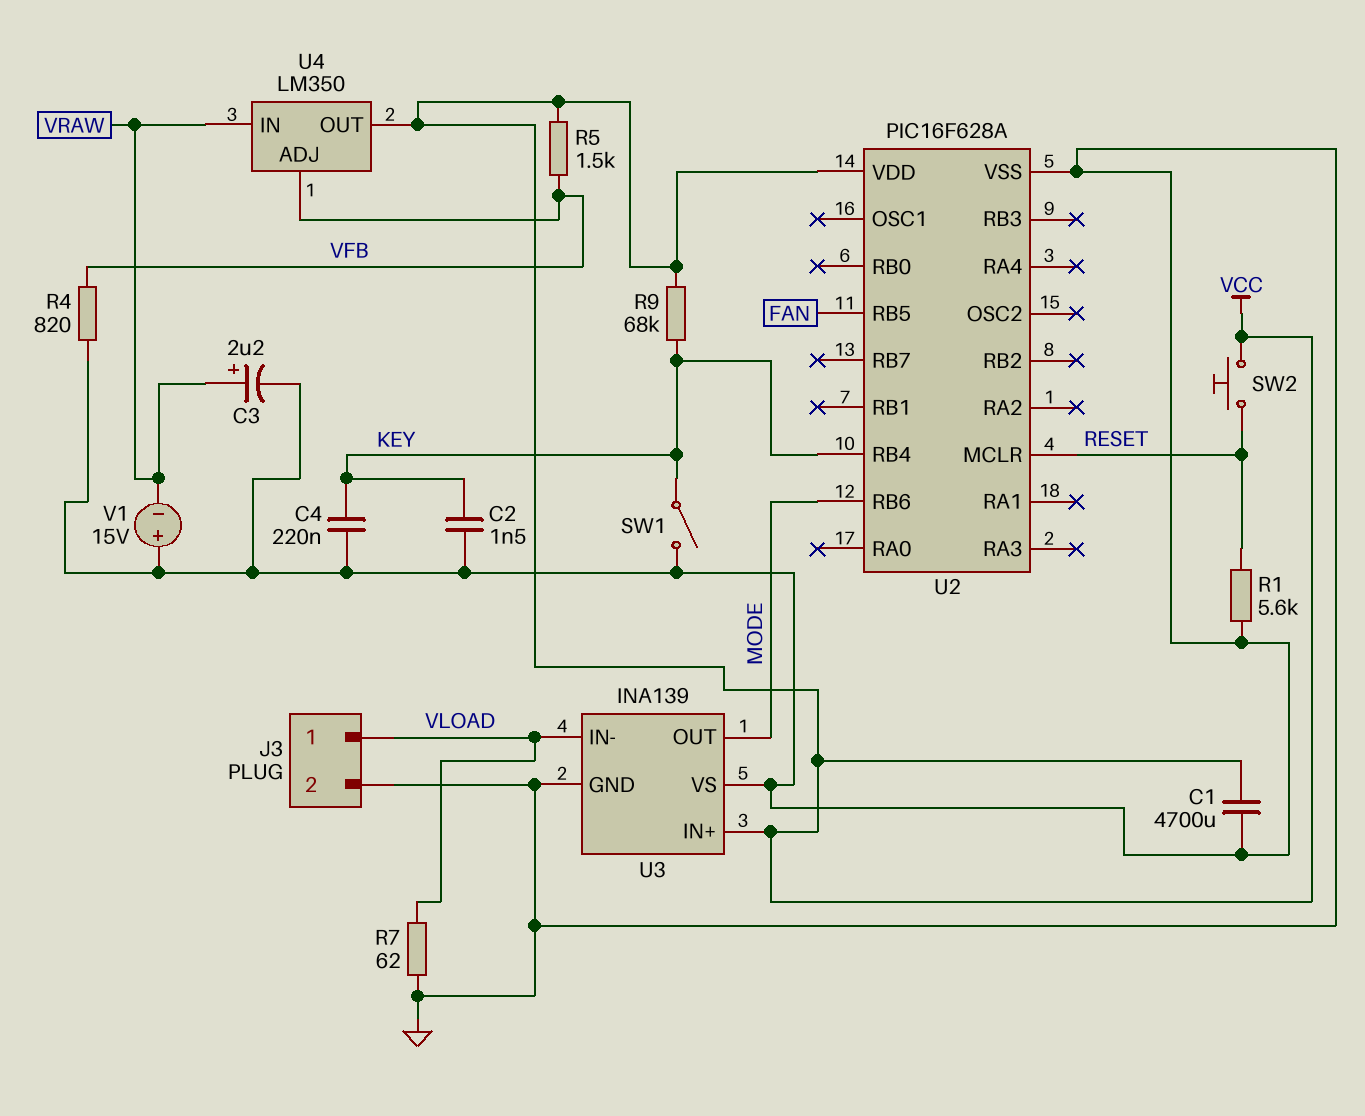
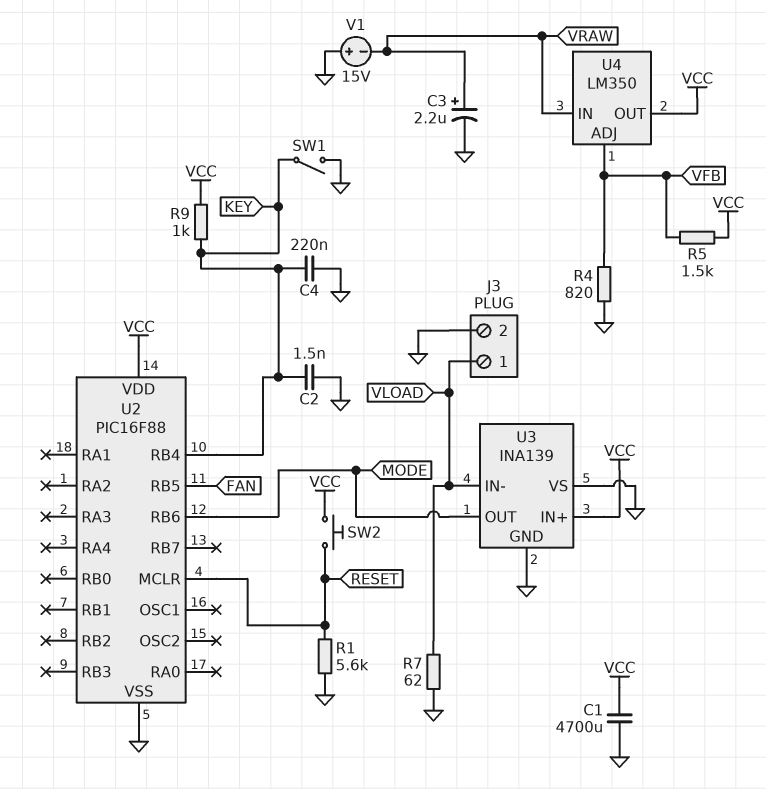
R9: 68k (KEY, VCC) -> 1k (KEY, VCC)
U2: PIC16F628A -> PIC16F88

